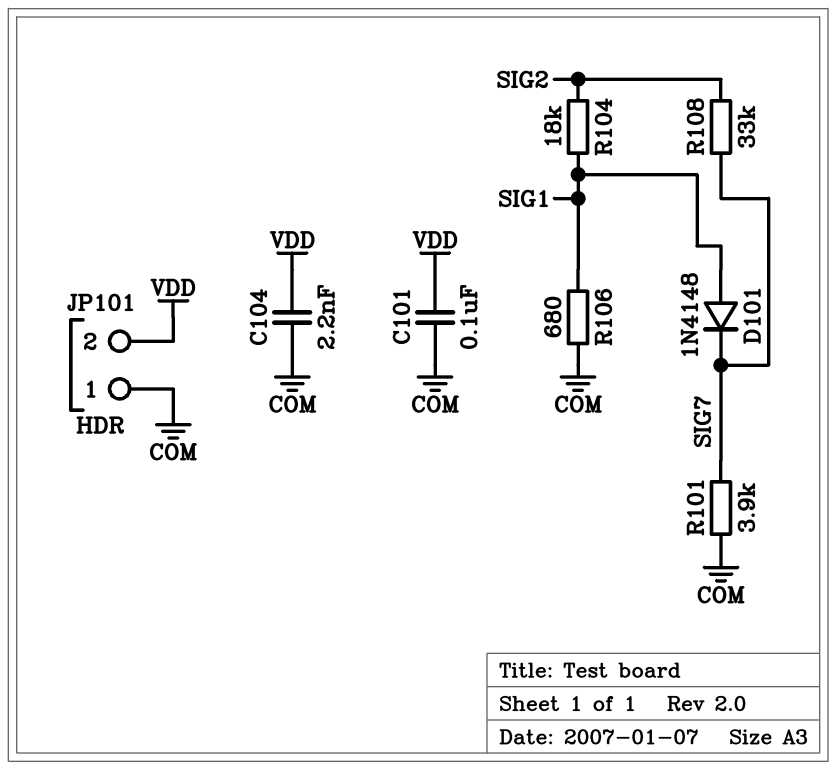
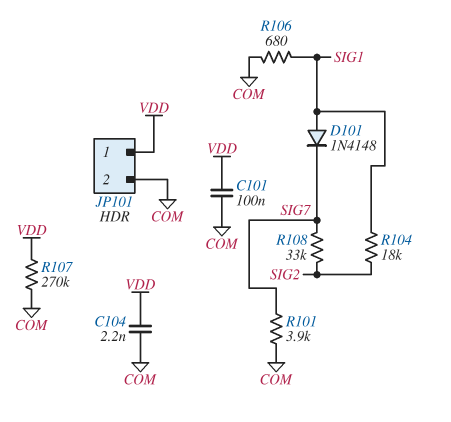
JP101 pin 1: COM -> VDD
JP101 pin 2: VDD -> COM
R107: none -> 270k (COM, VDD)

